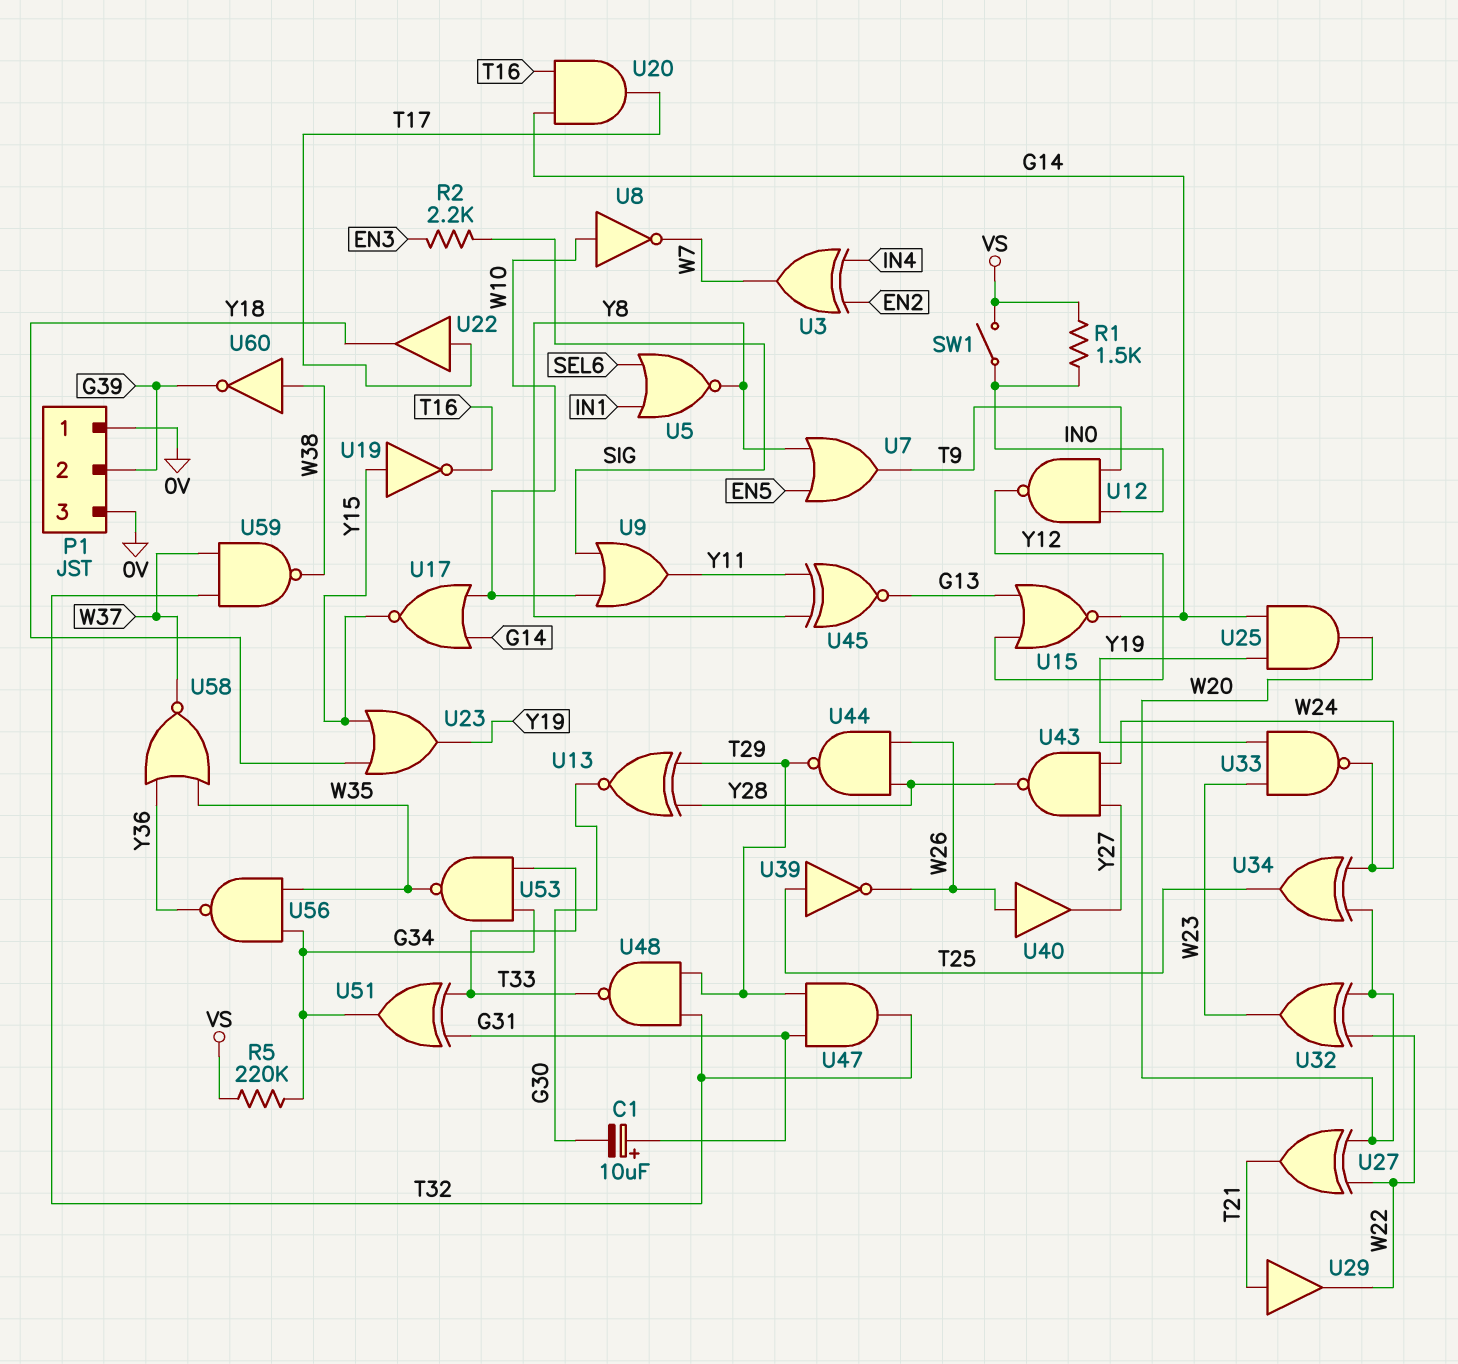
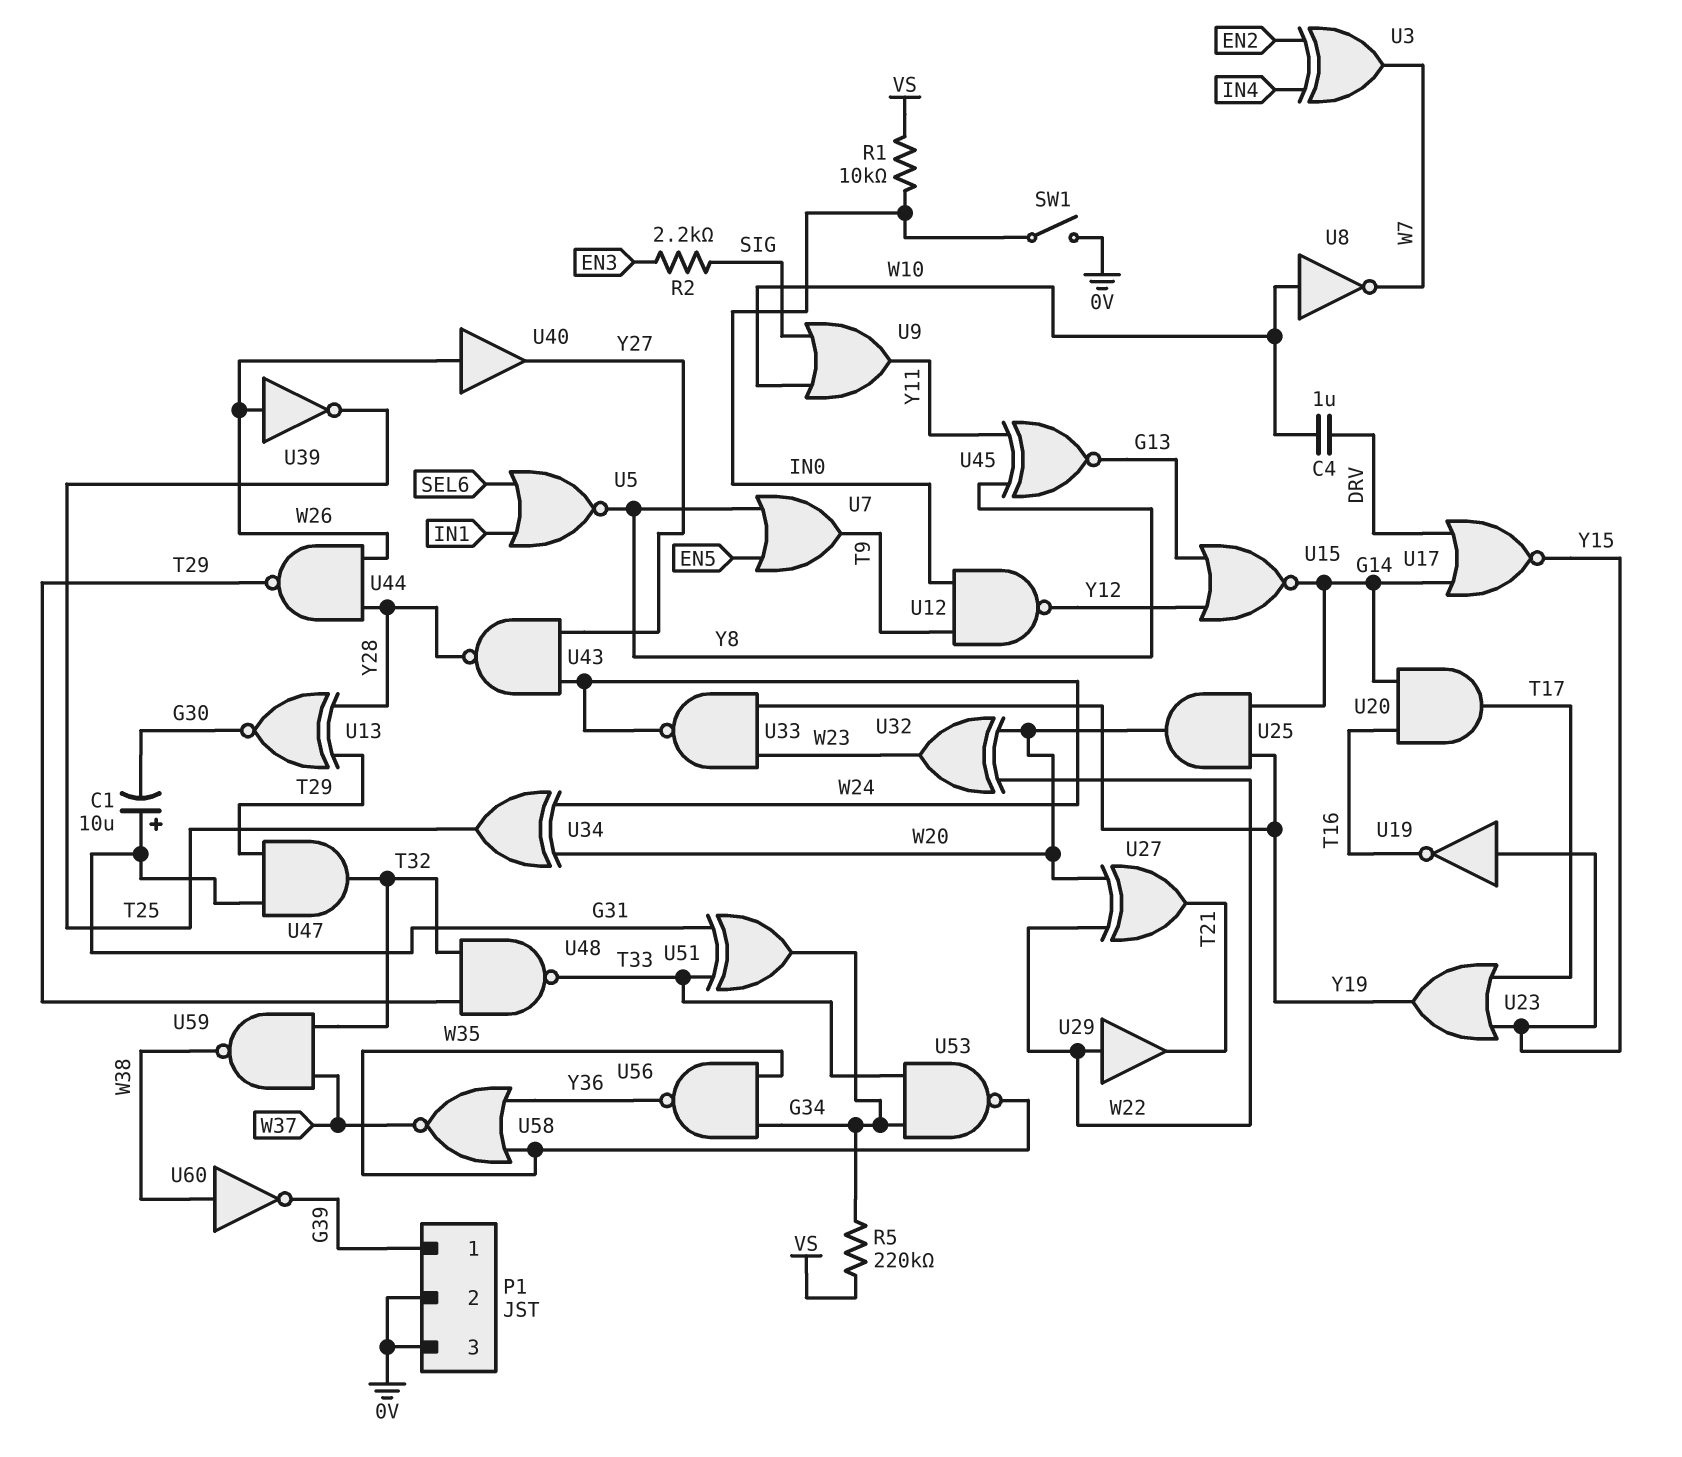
C4: none -> 1uF (DRV, W10)
P1 pin 1: 0V -> G39
P1 pin 2: G39 -> 0V
R1: 1.5k (IN0, VS) -> 10k (IN0, VS)
SW1: switch (IN0, VS) -> switch (0V, IN0)
U17: NOR (in G14, in W10, out Y15) -> NOR (in DRV, in G14, out Y15)
U22: buffer (in T17, out Y18) -> none
U23: OR (in Y15, in Y18, out Y19) -> OR (in T17, in Y15, out Y19)
U29: buffer (in T21, out W22) -> buffer (in W22, out T21)
U39: NOT (in T25, out W26) -> NOT (in W26, out T25)

